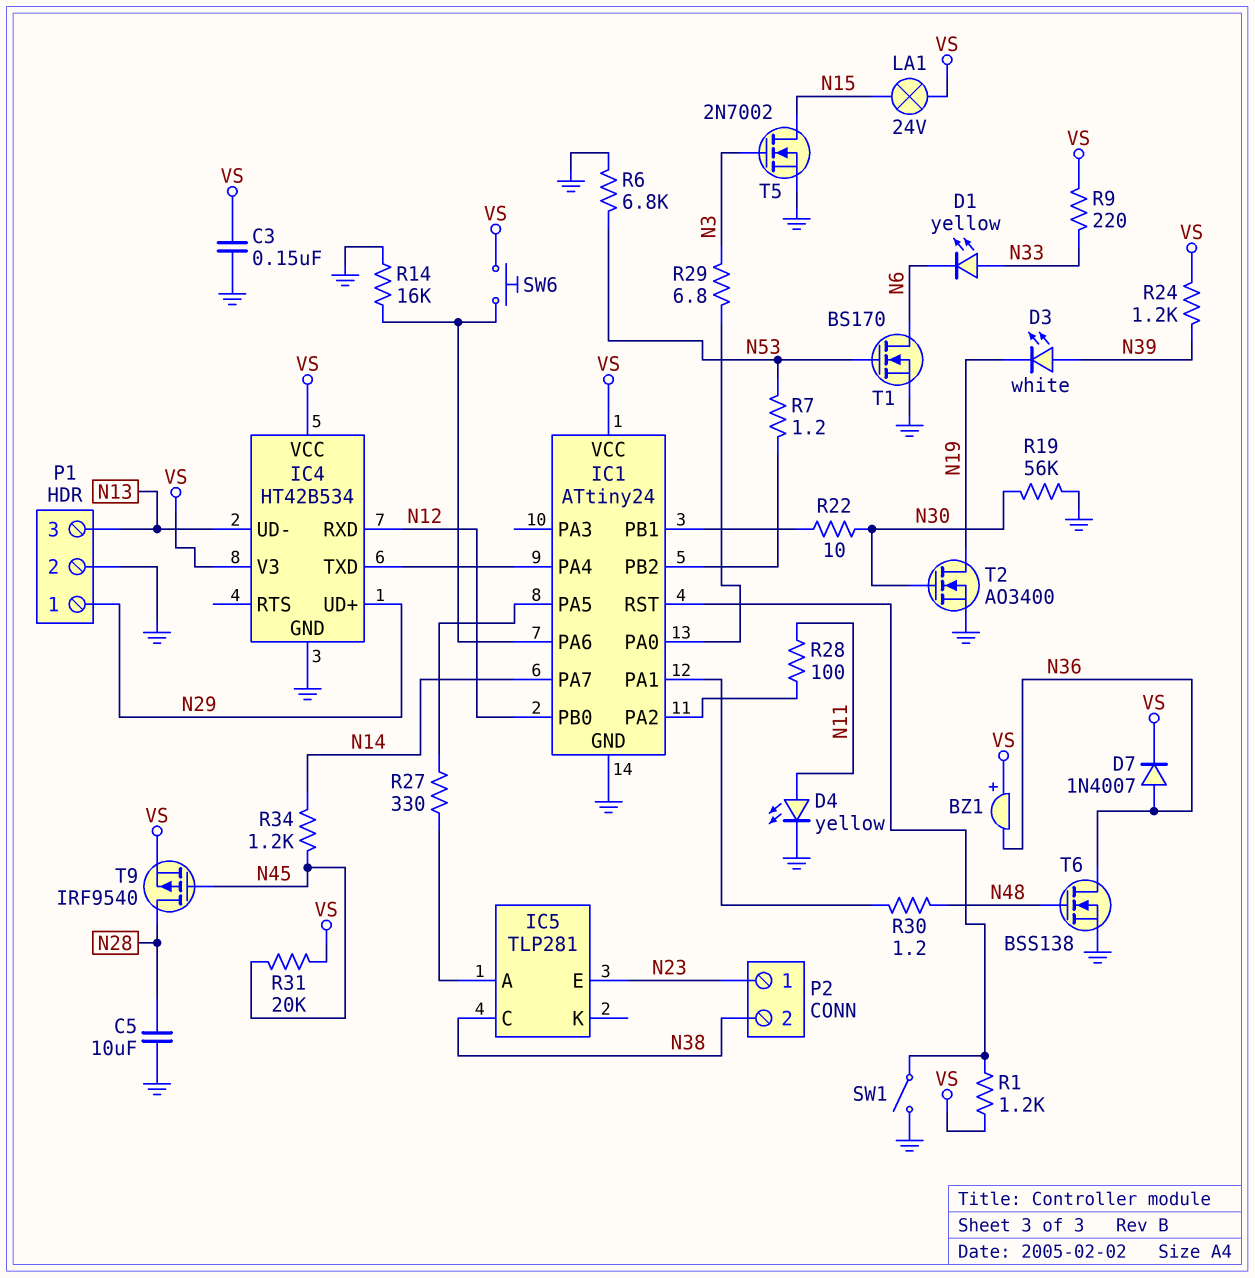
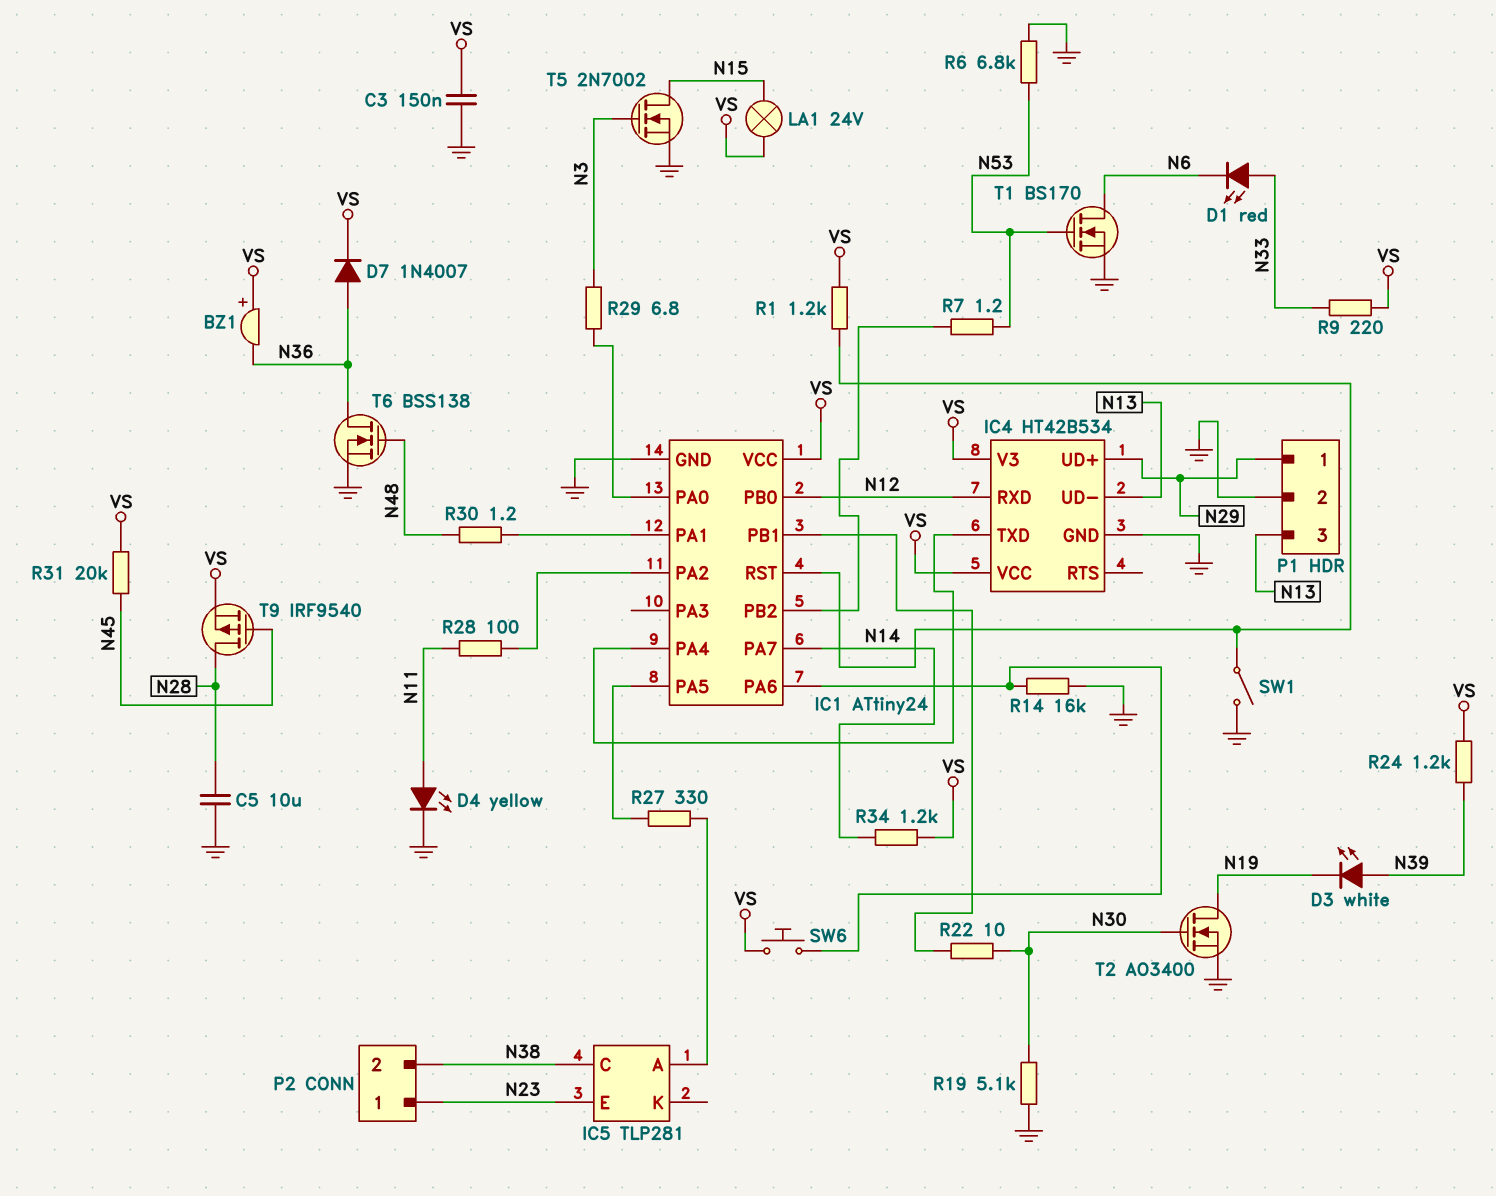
D1: LED yellow (A N33, K N6) -> LED red (A N33, K N6)
R19: 56k (GND, N30) -> 5.1k (GND, N30)
R34: 1.2k (N14, N45) -> 1.2k (N14, VS)

